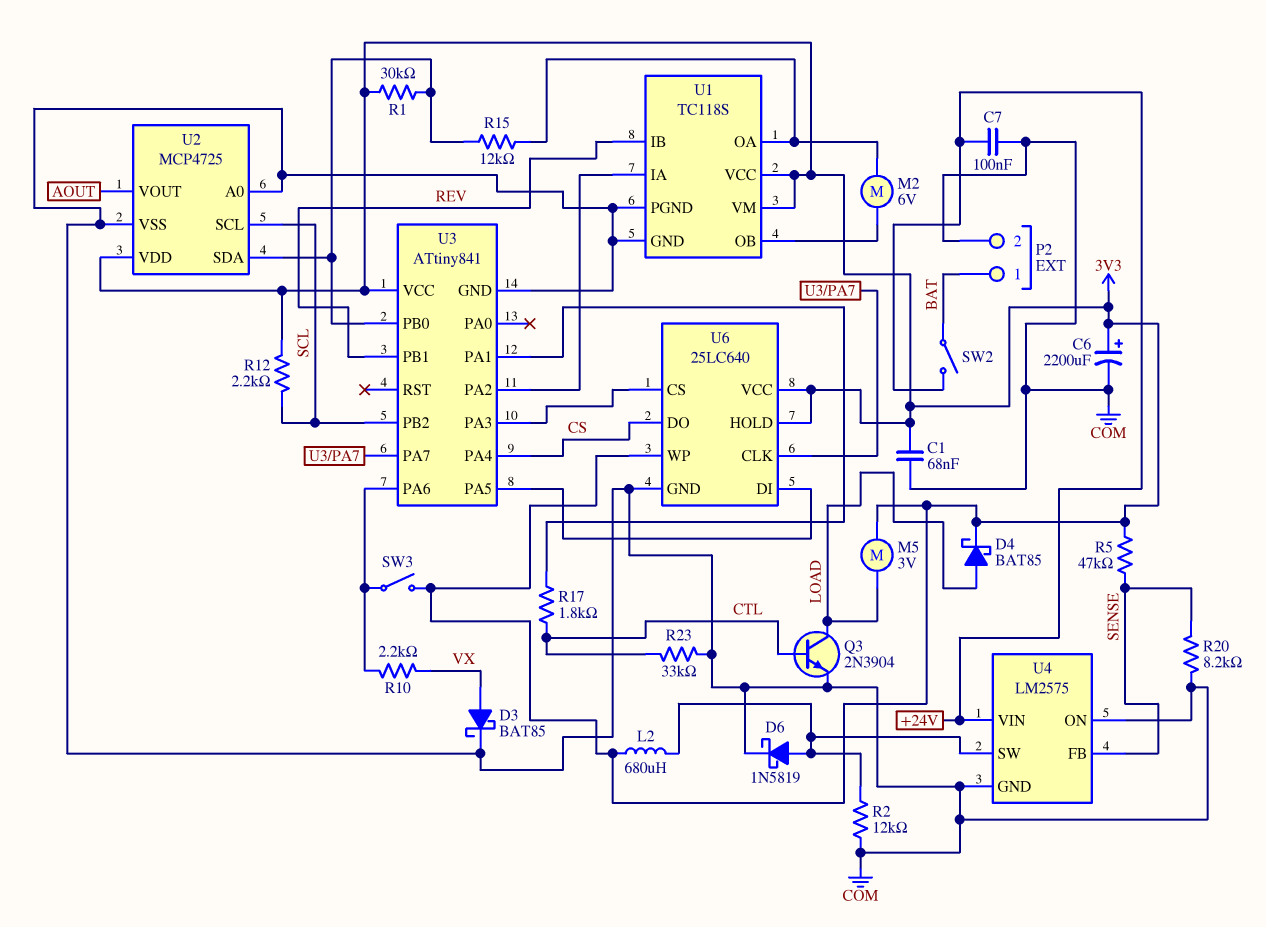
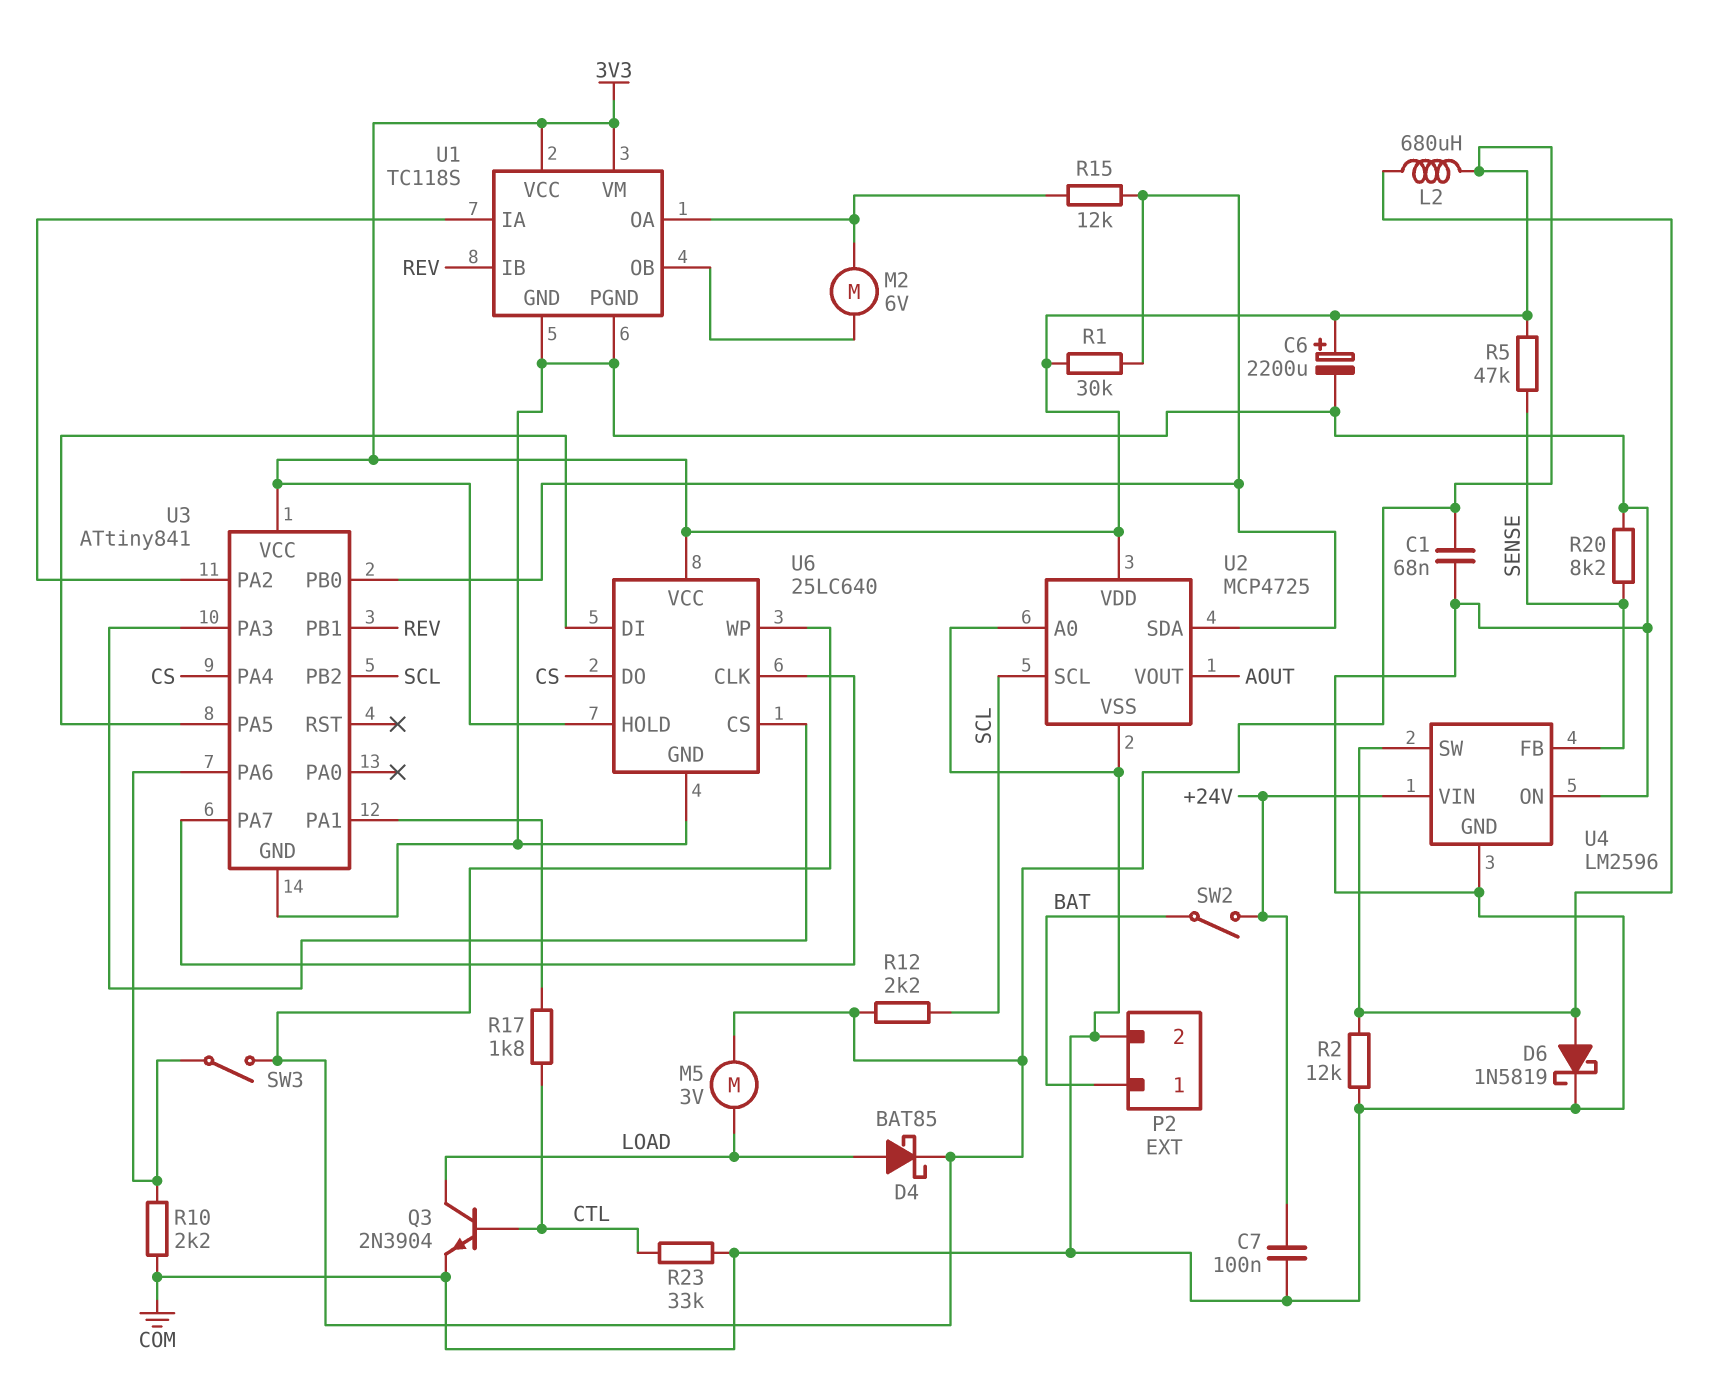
D3: schottky BAT85 (A VX, K COM) -> none
R10: 2.2k (U3/PA6, VX) -> 2.2k (COM, U3/PA6)
U4: LM2575 -> LM2596

